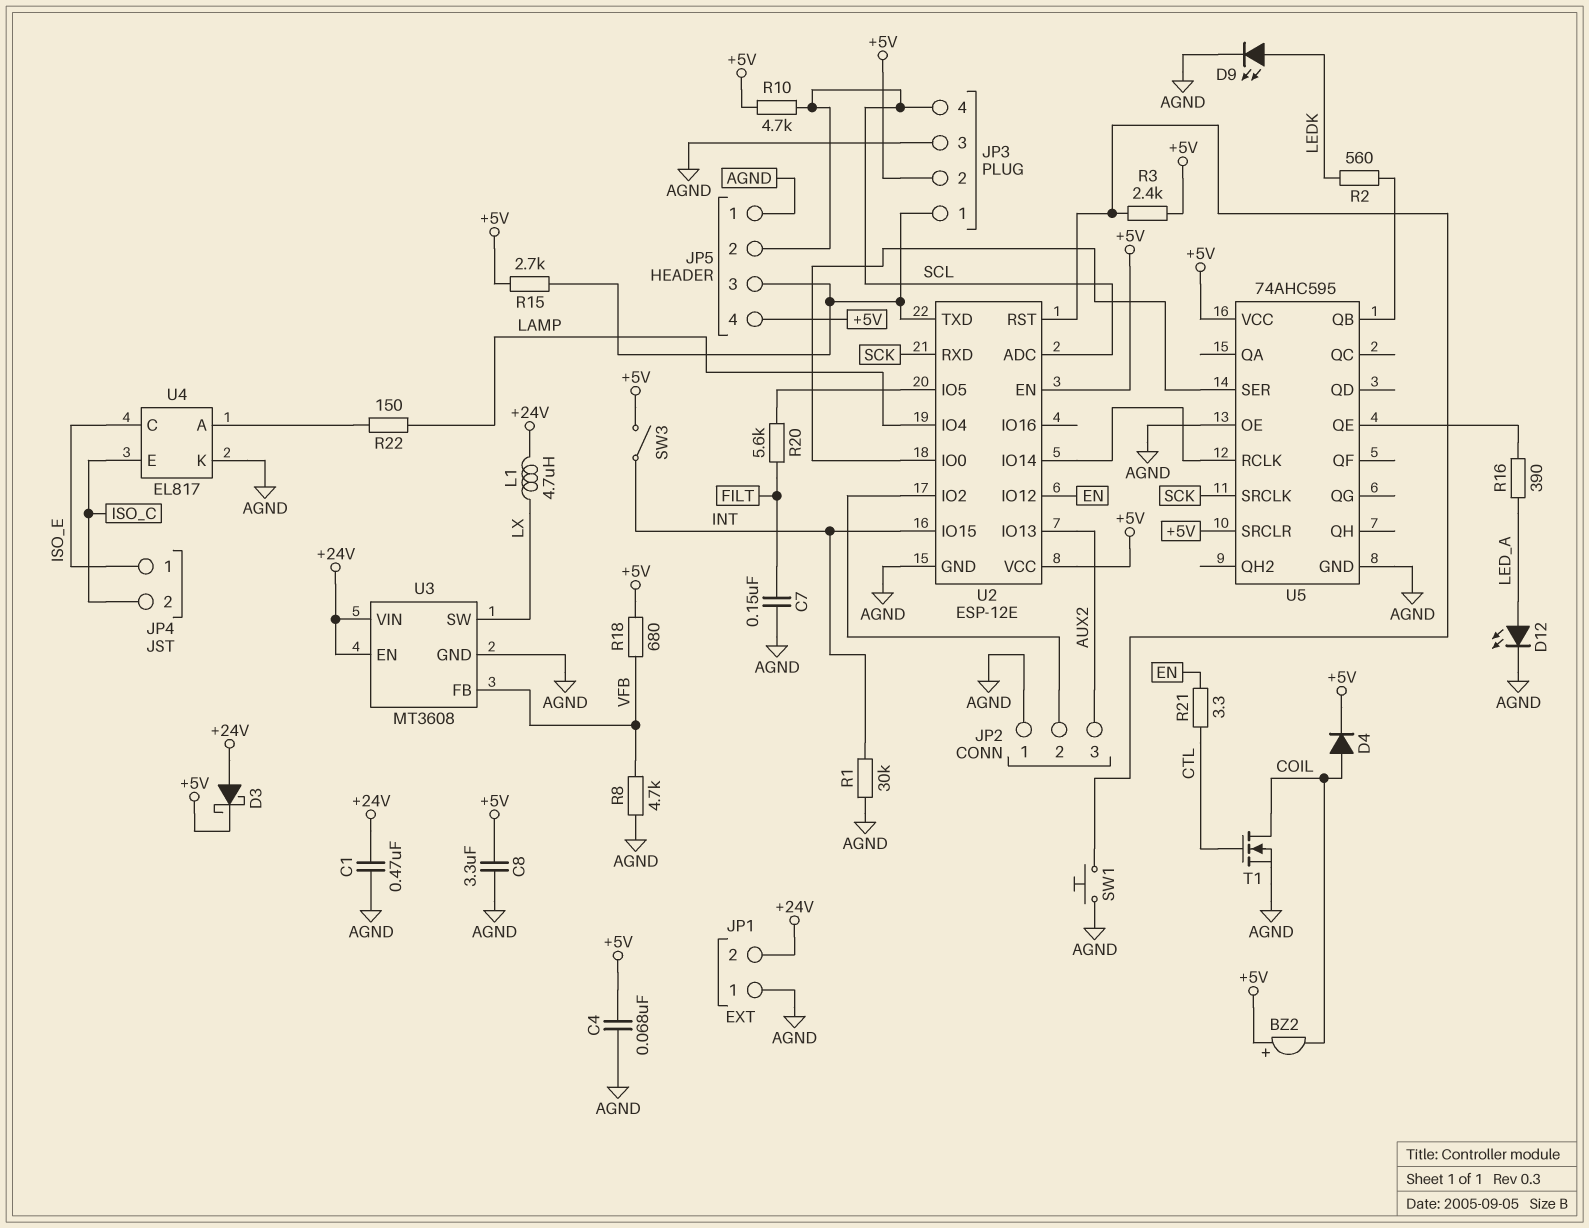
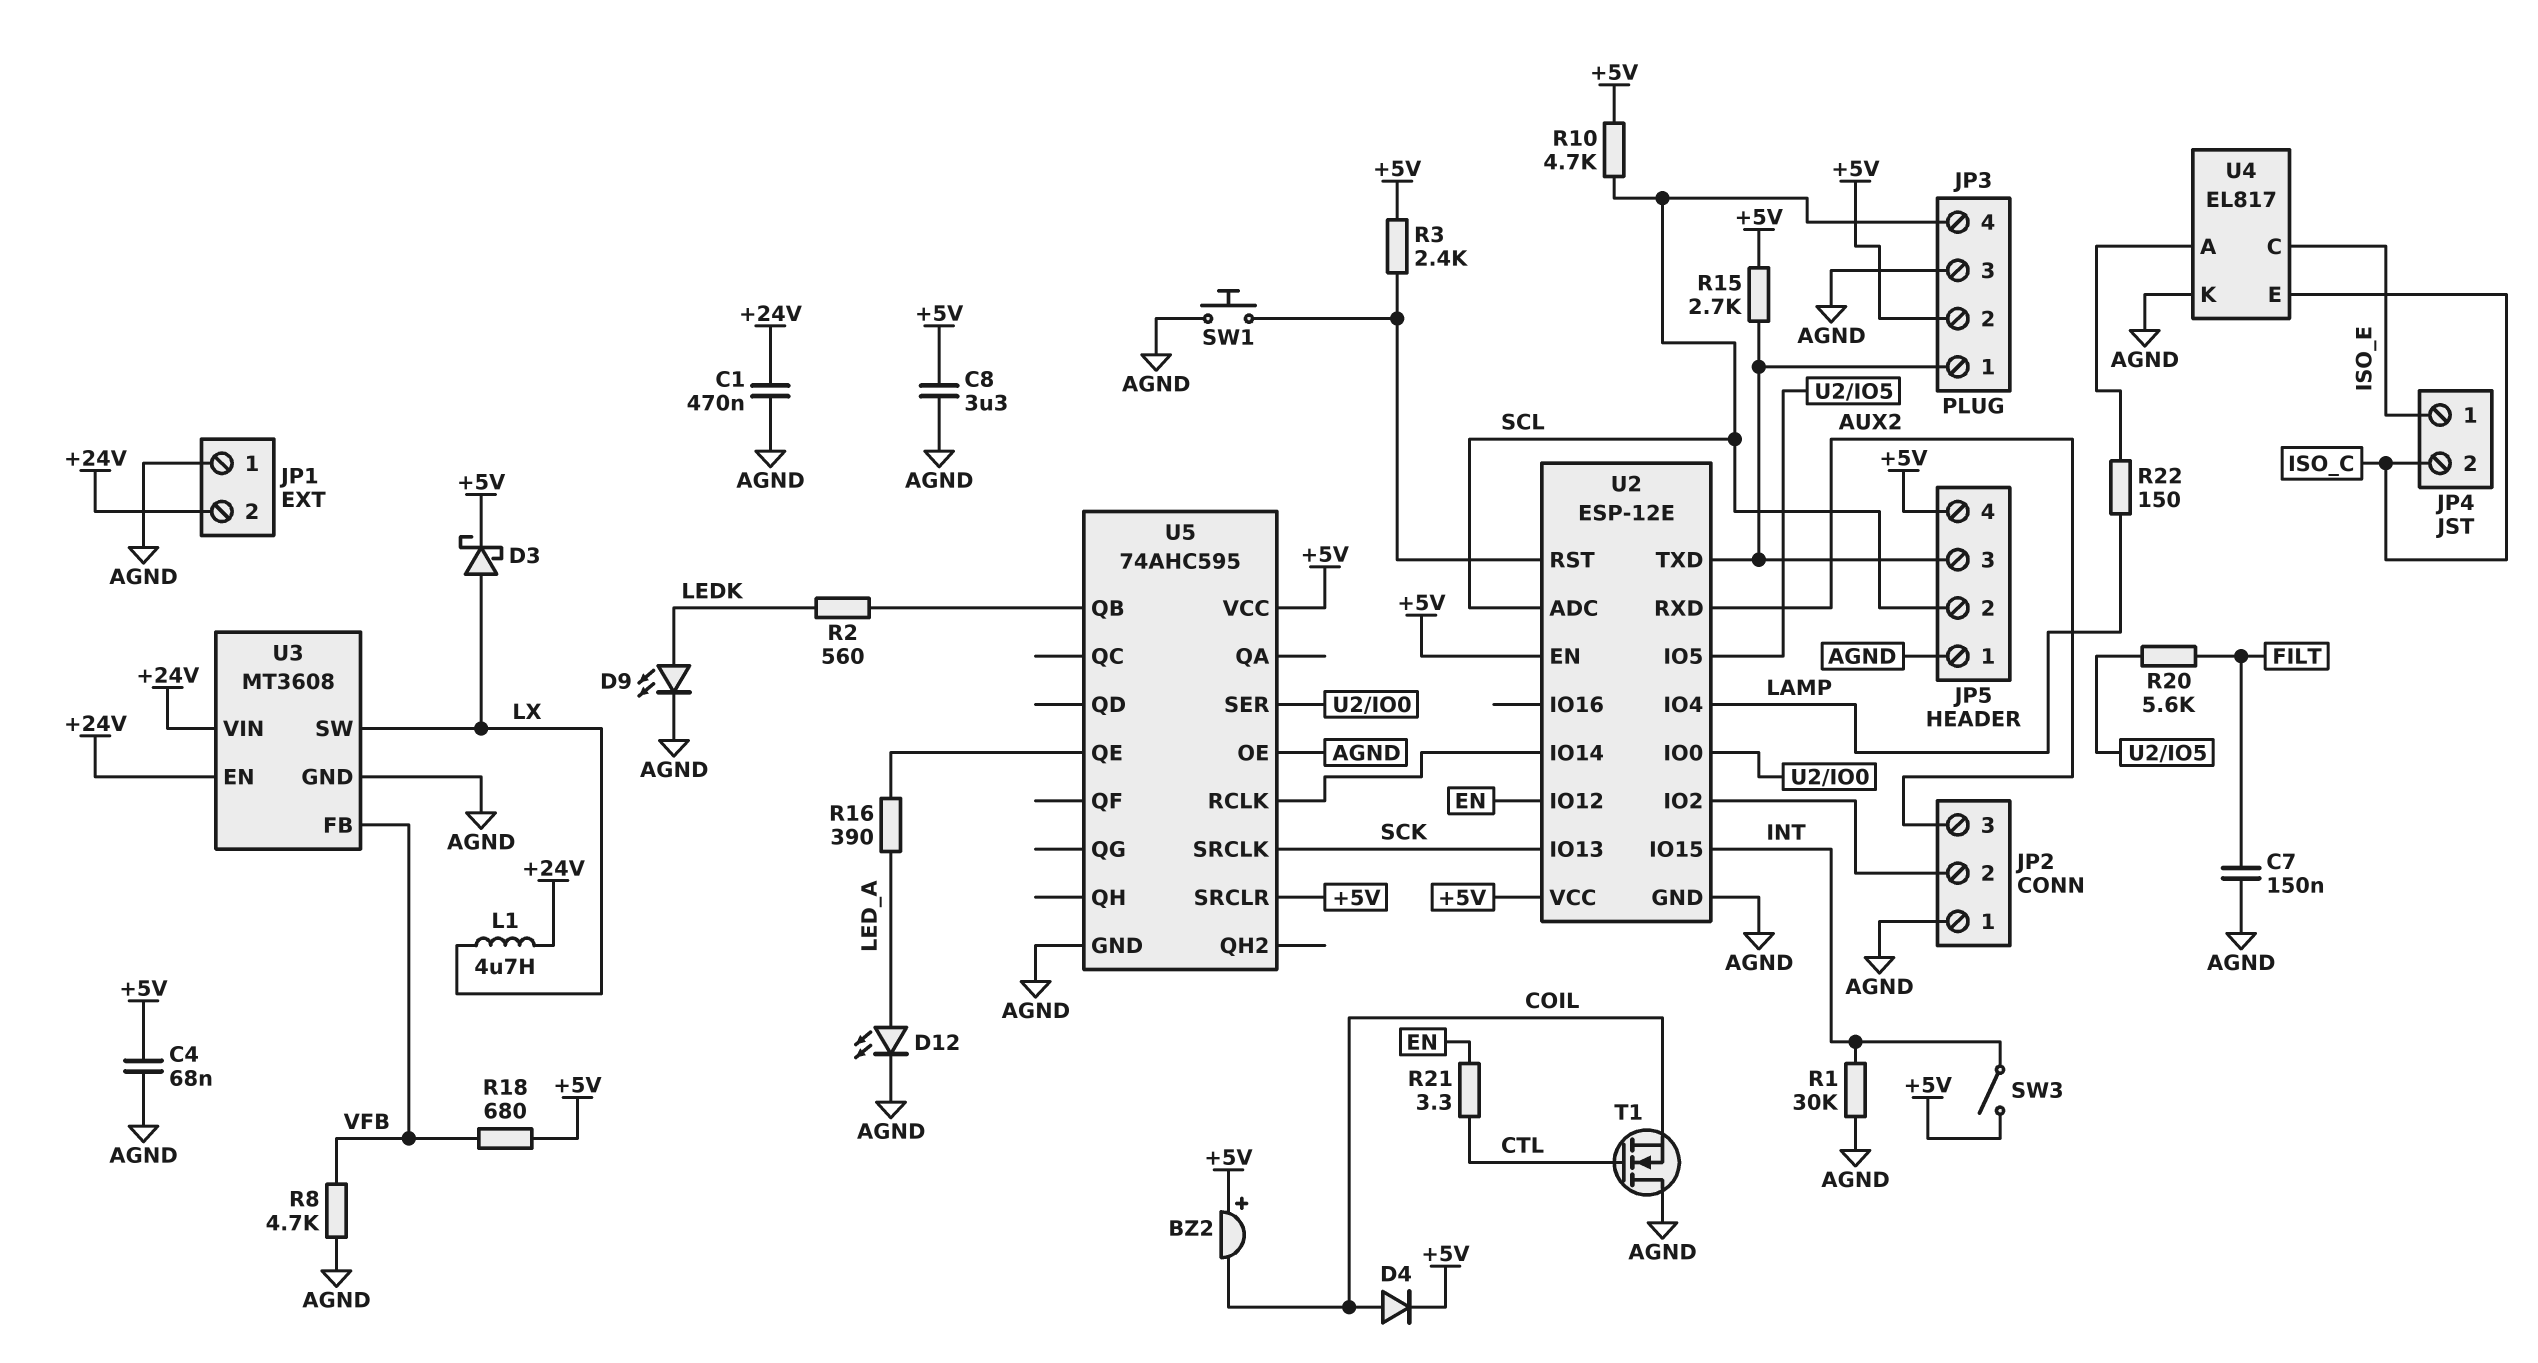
D3: schottky (A +24V, K +5V) -> schottky (A LX, K +5V)
T1: NMOS (G CTL, D COIL, S AGND) -> NMOS (G CTL, D AGND, S COIL)
U2 pin IO13: AUX2 -> SCK
U2 pin RXD: SCK -> AUX2

